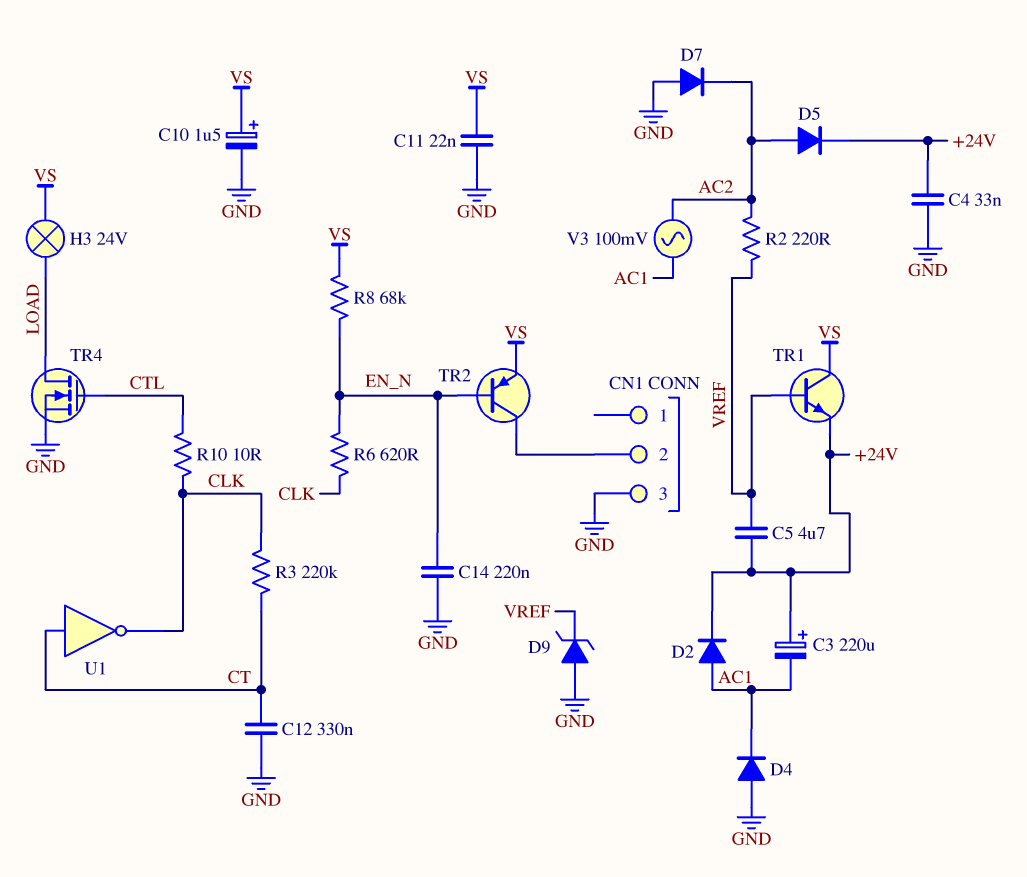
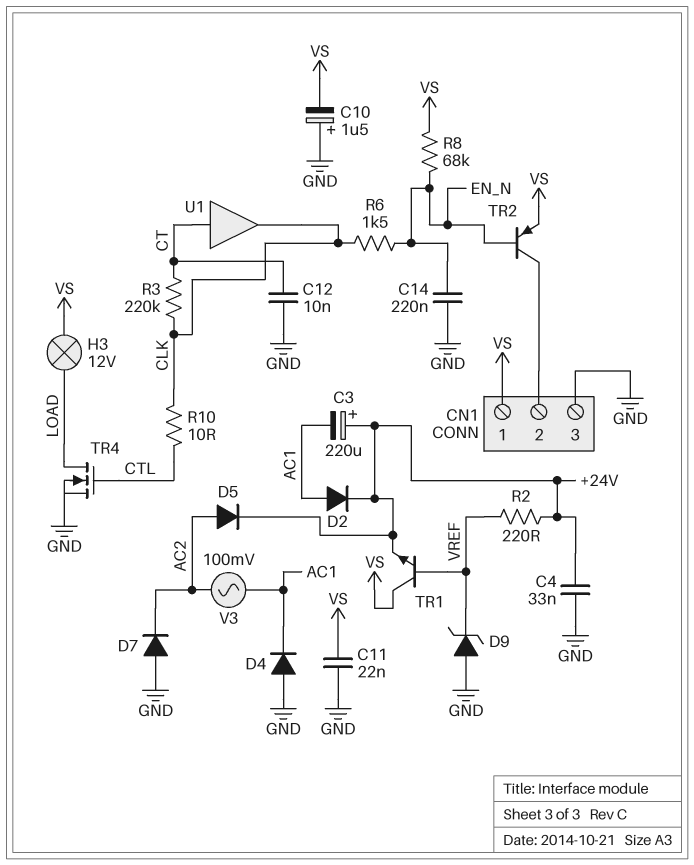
C5: 4.7uF (+24V, VREF) -> none
C10: 1.5uF (plus VS, minus GND) -> 1.5uF (plus GND, minus VS)
C12: 330nF (CT, GND) -> 10nF (CT, GND)
CN1 pin 1: none -> VS
H3: lamp 24V (LOAD, VS) -> lamp 12V (LOAD, VS)
R2: 220 (AC2, VREF) -> 220 (+24V, VREF)
R6: 620 (CLK, EN_N) -> 1.5k (CLK, EN_N)
U1: NOT (in CT, out CLK) -> buffer (in CT, out CLK)

